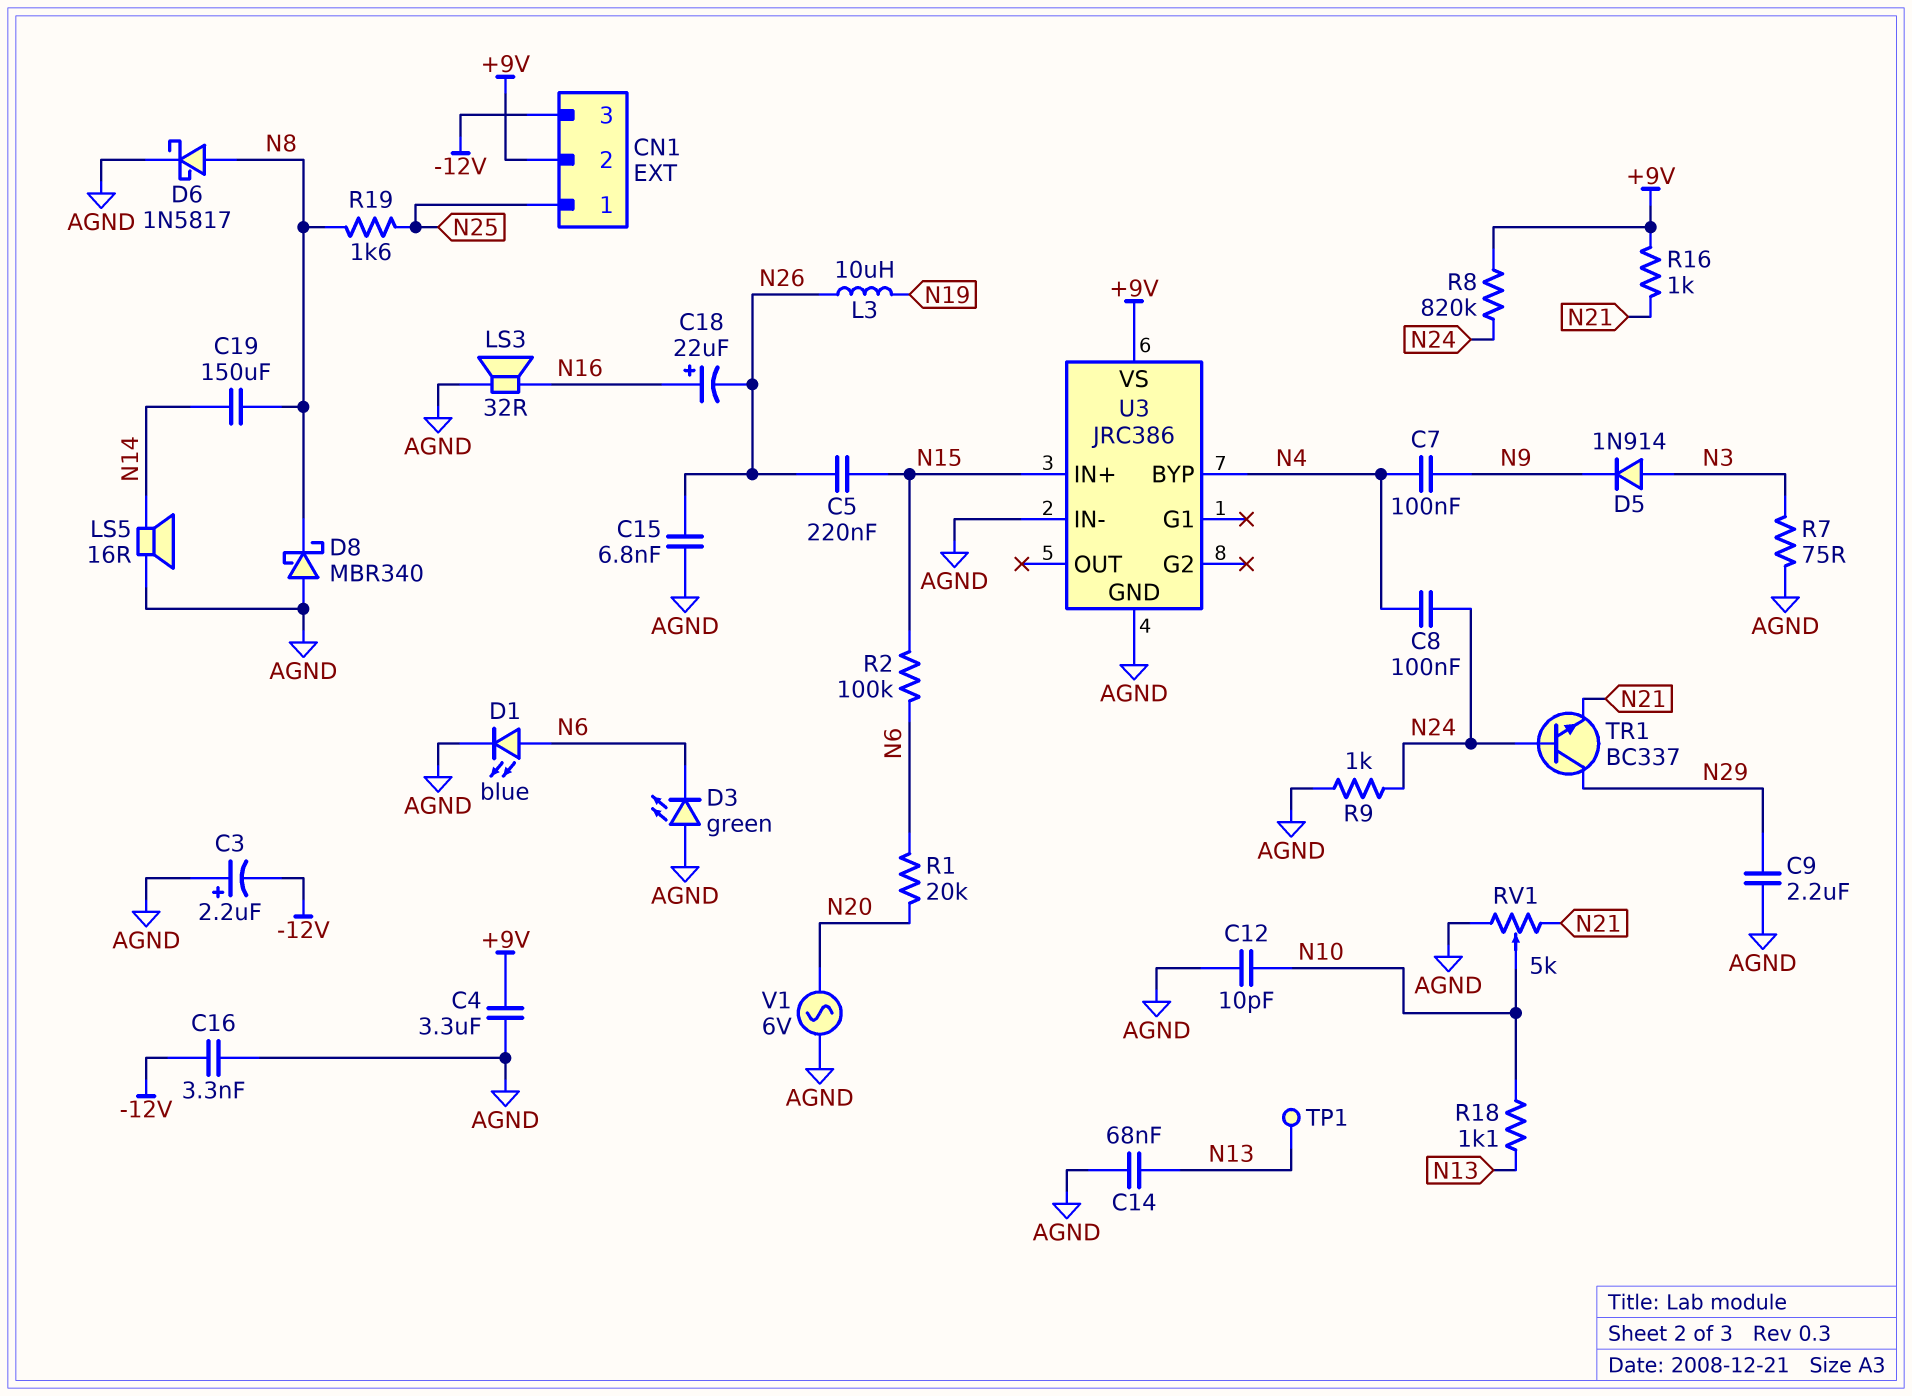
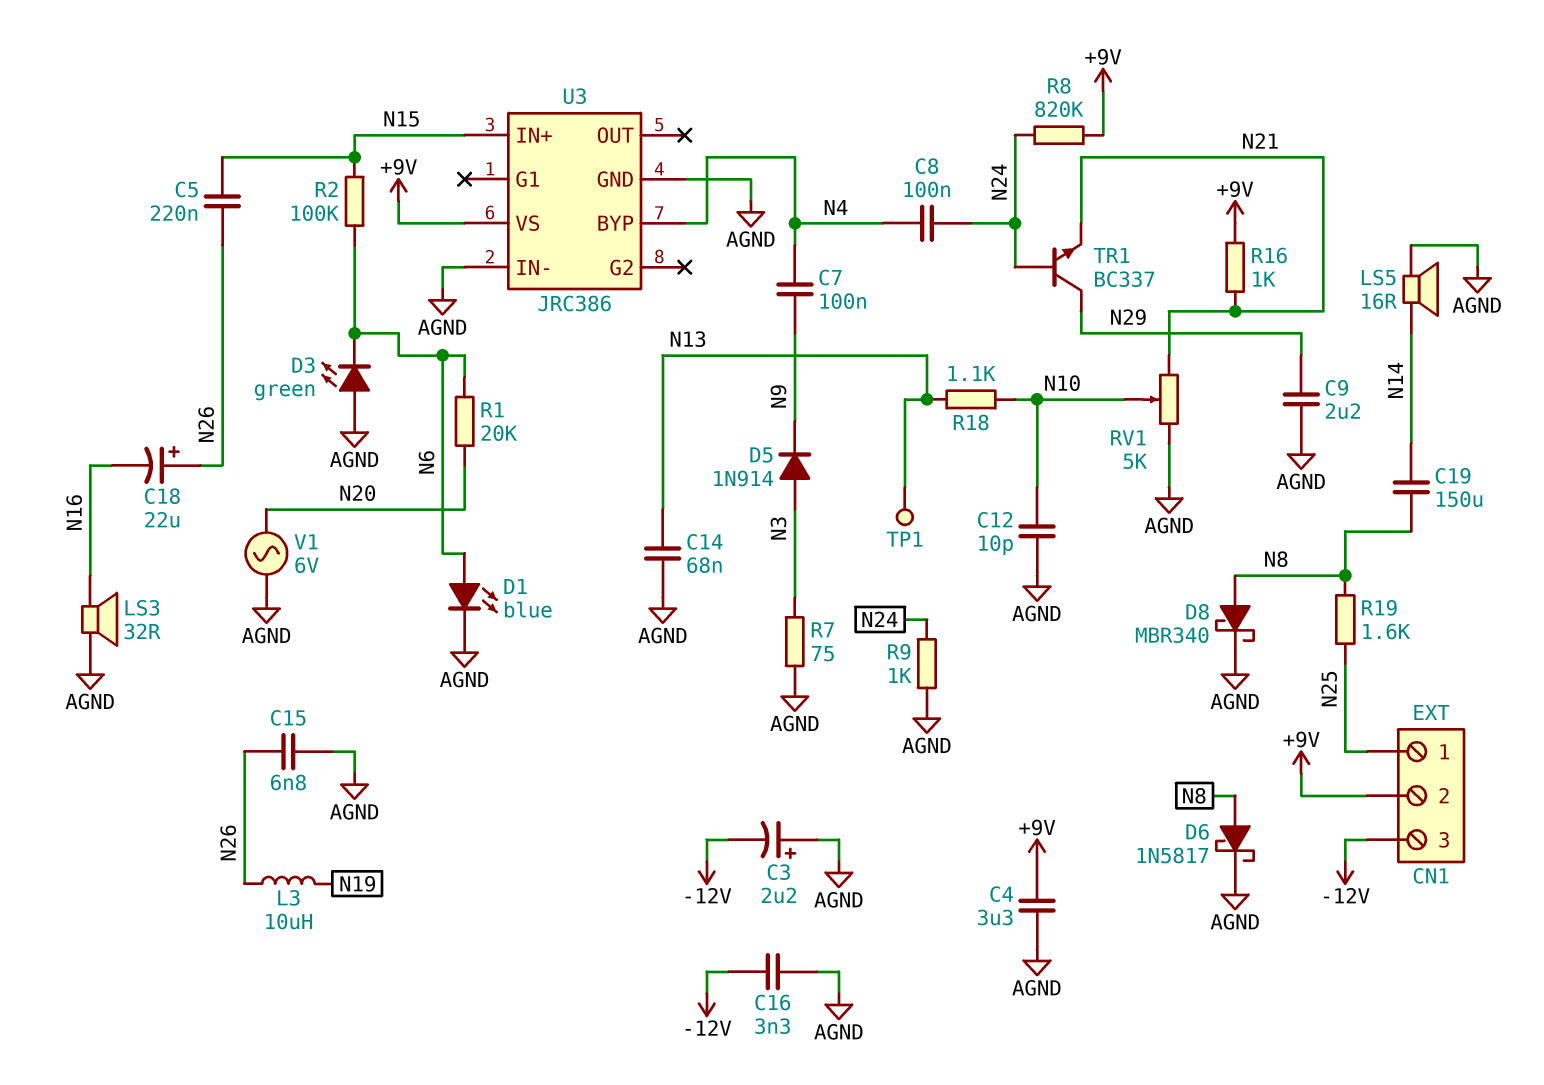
C18: 22uF (plus N16, minus N26) -> 22uF (plus N26, minus N16)
D8: schottky MBR340 (A AGND, K N8) -> schottky MBR340 (A N8, K AGND)

